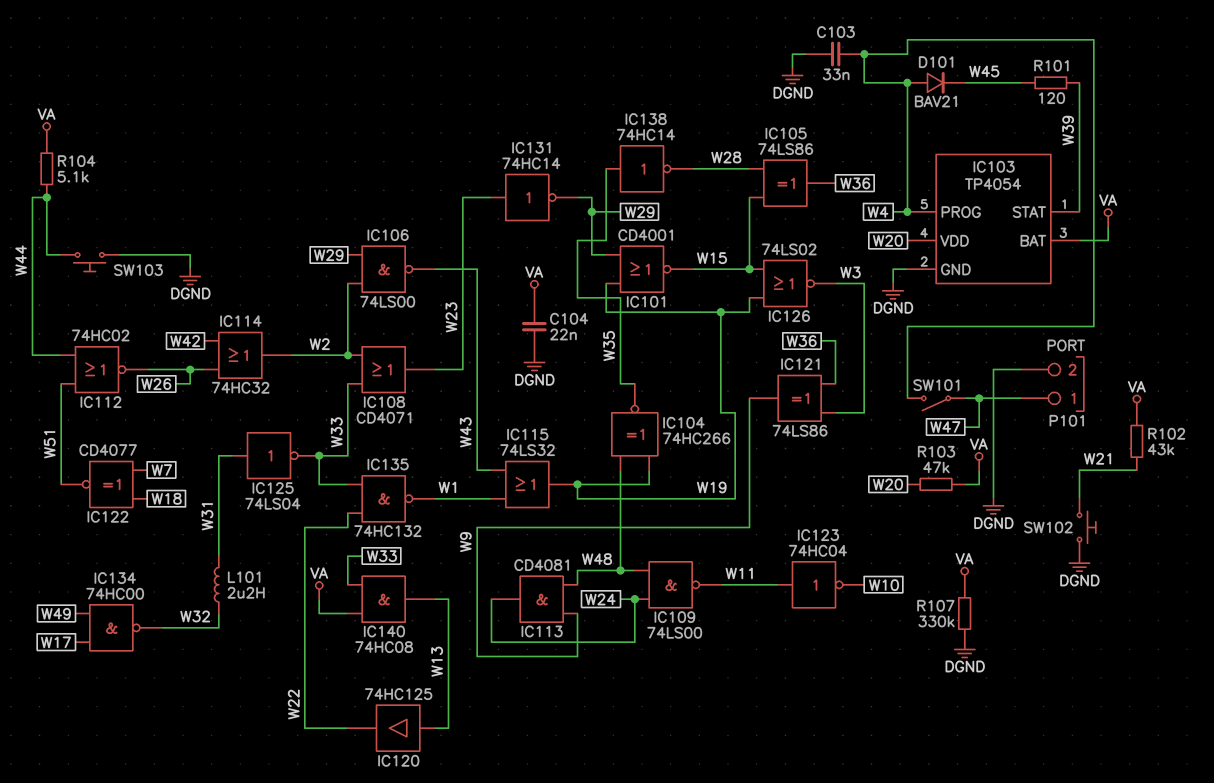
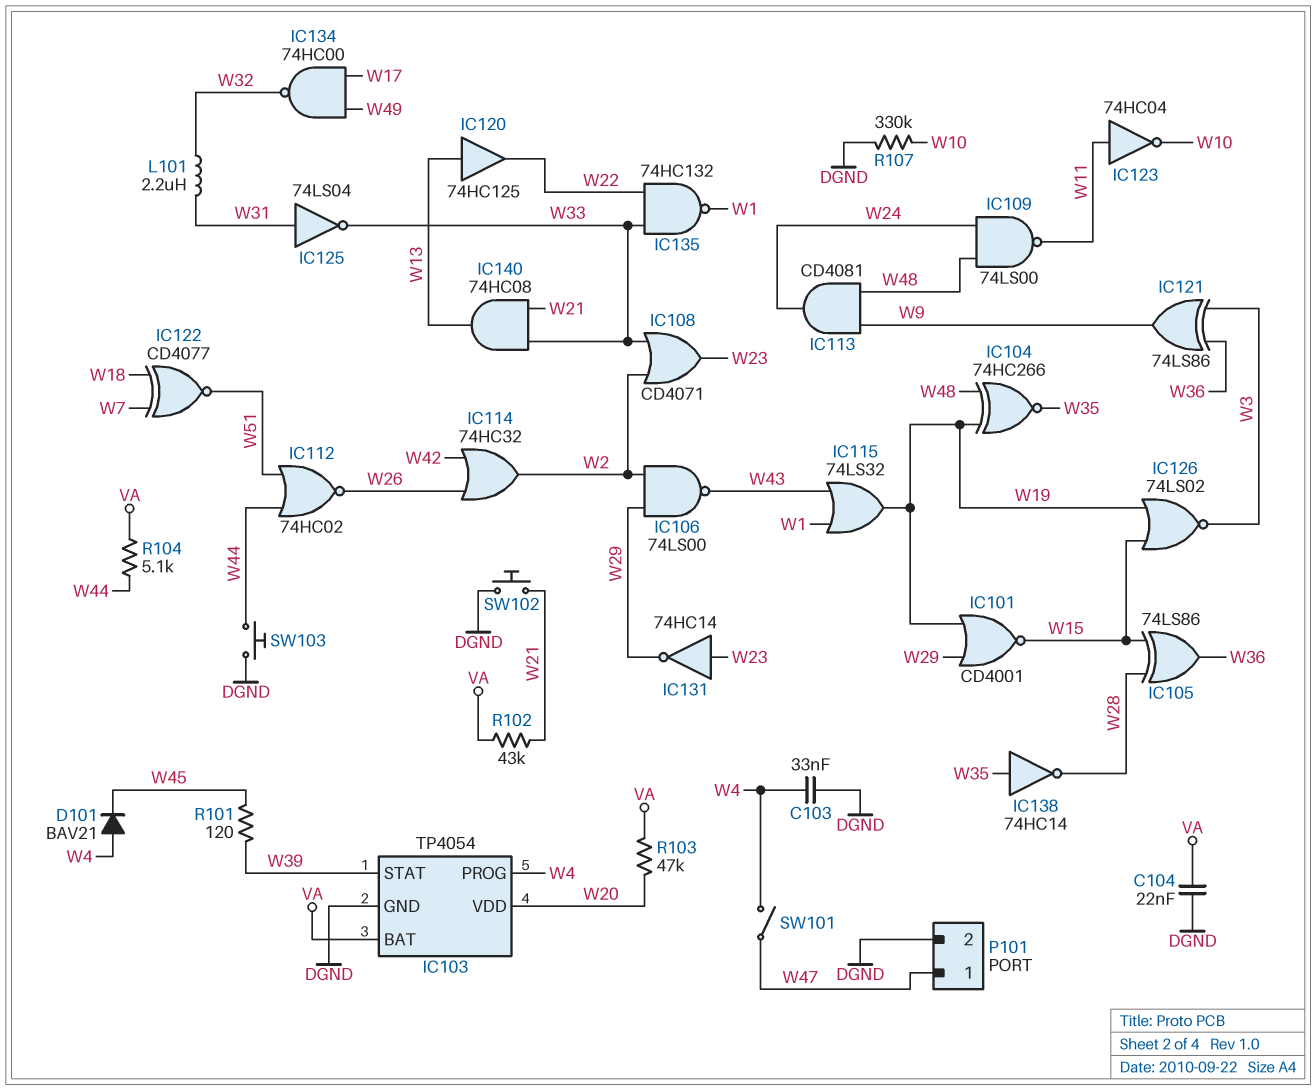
IC140: AND 74HC08 (in VA, in W33, out W13) -> AND 74HC08 (in W21, in W33, out W13)
R107: 330k (DGND, VA) -> 330k (DGND, W10)

